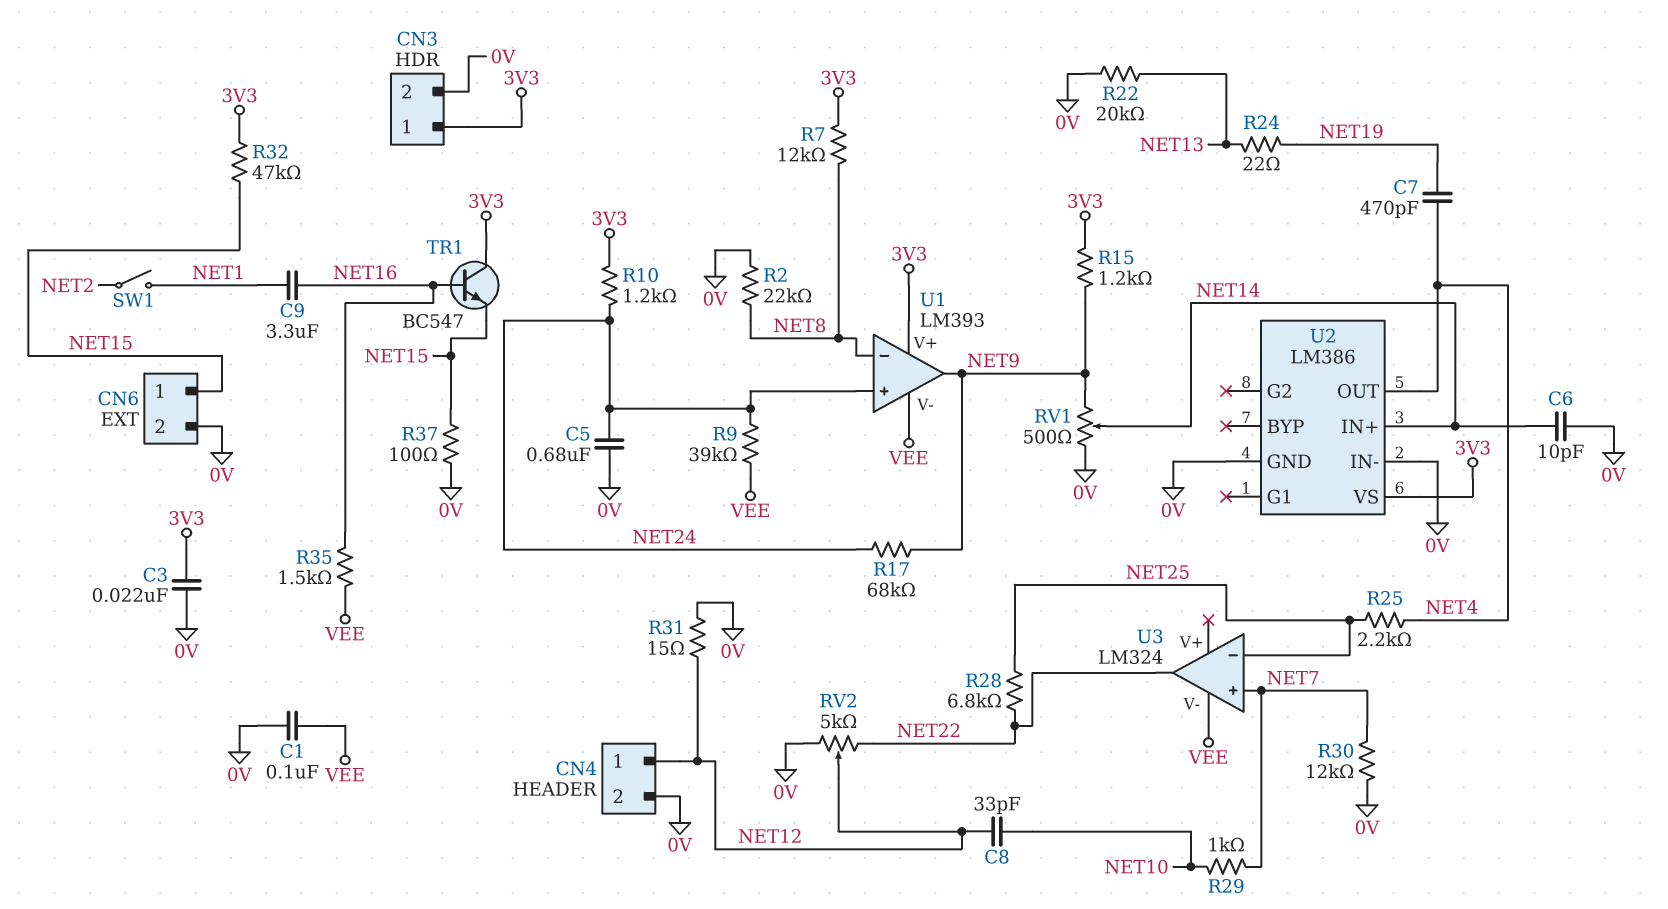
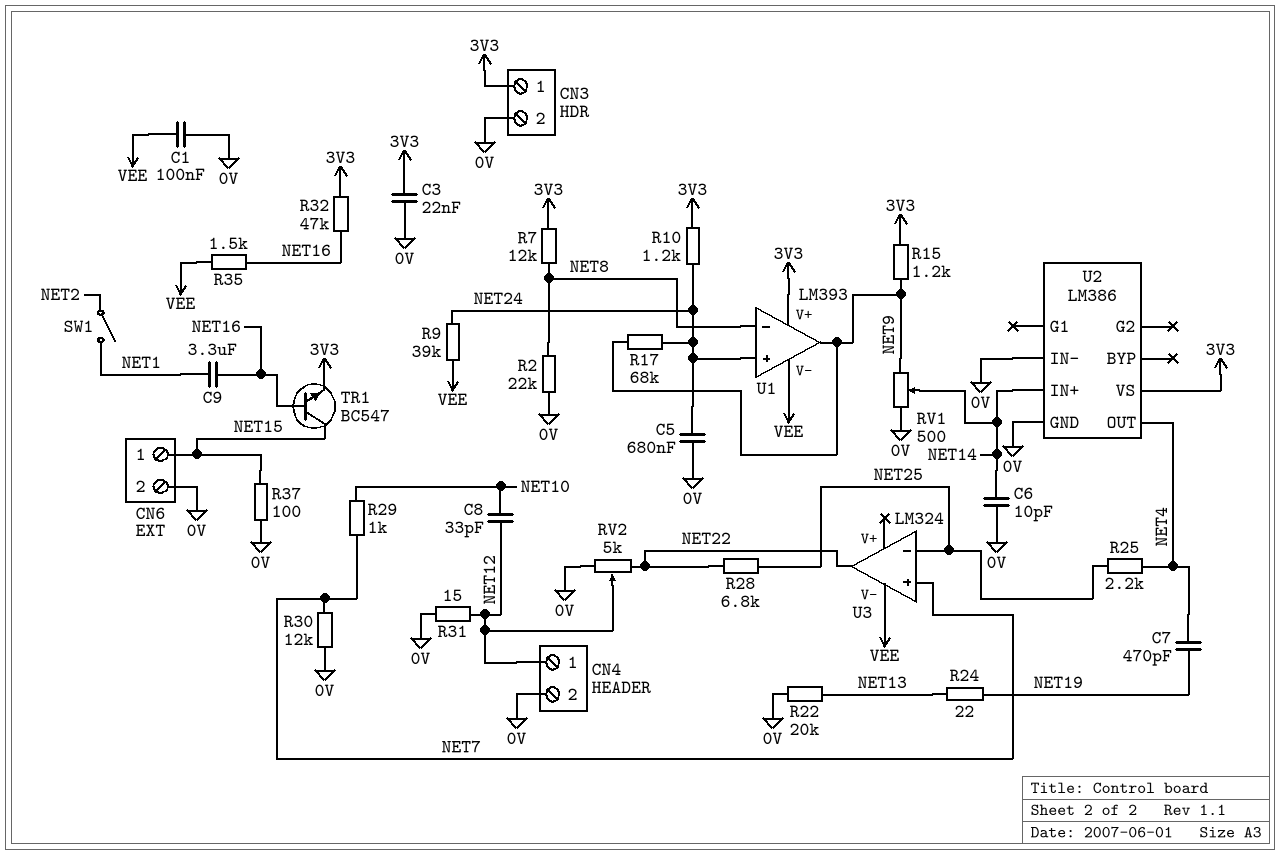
R32: 47k (3V3, NET15) -> 47k (3V3, NET16)
TR1: NPN BC547 (B NET16, C 3V3, E NET15) -> NPN BC547 (B NET16, C NET15, E 3V3)

